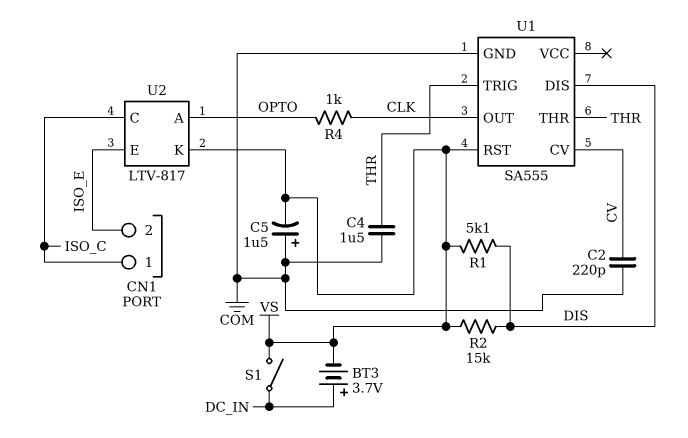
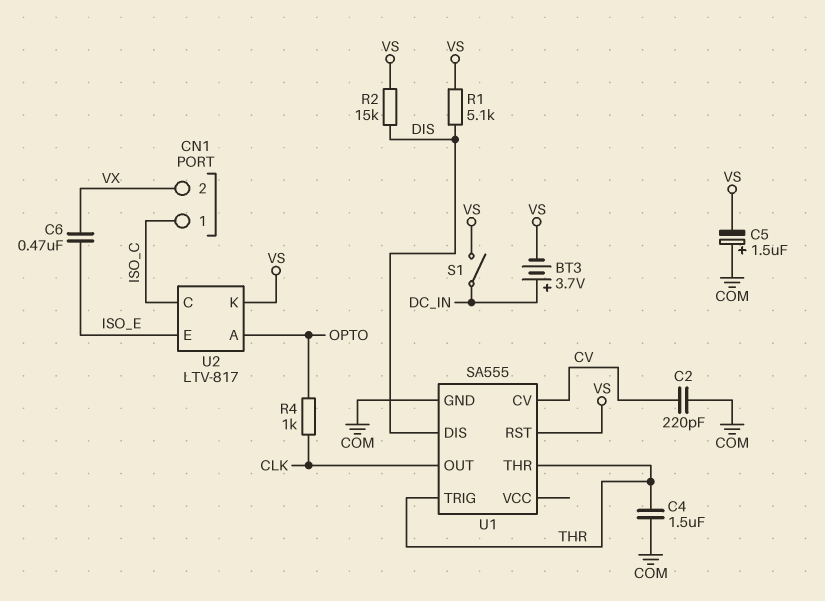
C6: none -> 470nF (ISO_E, VX)
CN1 pin 2: ISO_E -> VX

